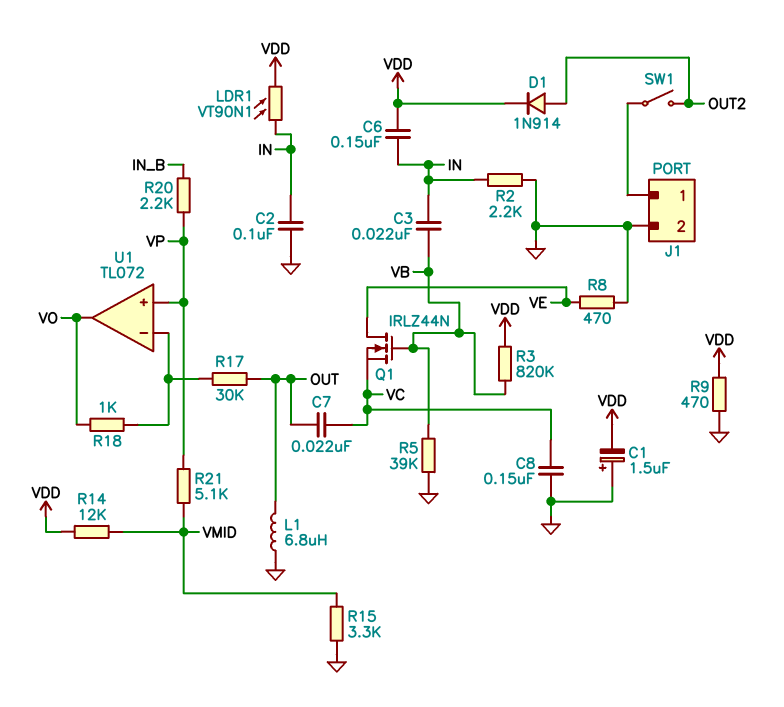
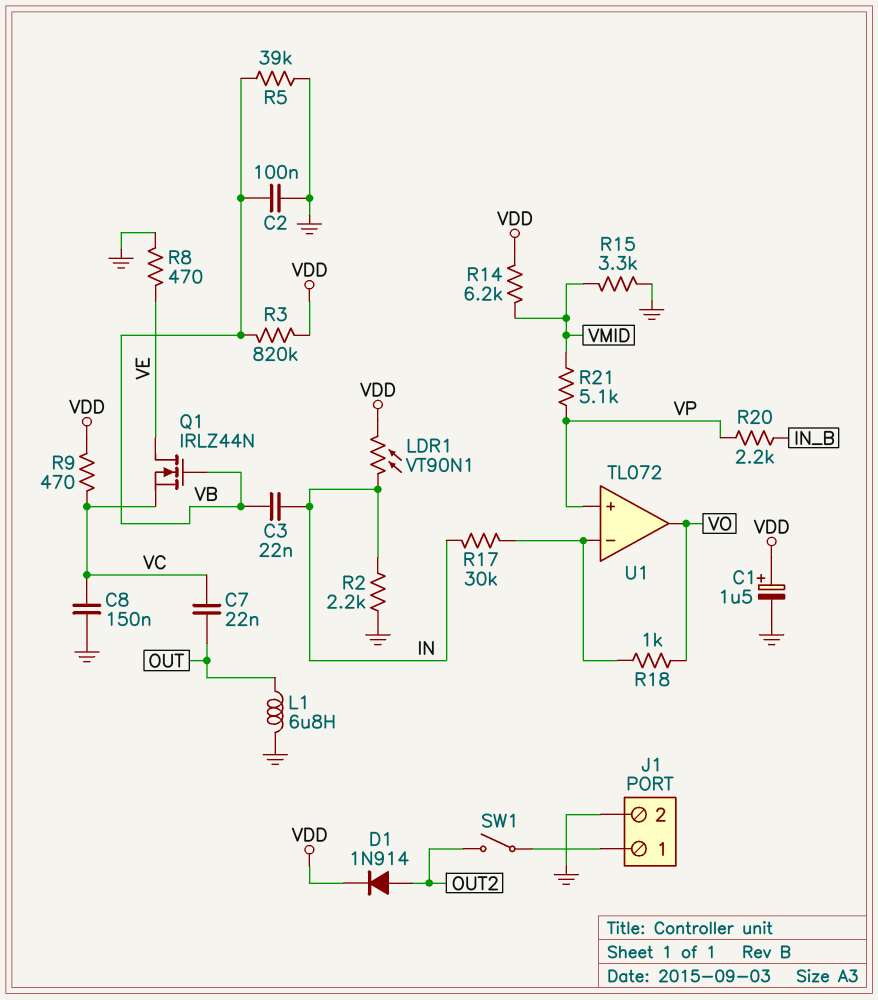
C1: 1.5uF (plus GND, minus VDD) -> 1.5uF (plus VDD, minus GND)
C2: 100nF (GND, IN) -> 100nF (GND, VB)
C6: 150nF (IN, VDD) -> none
R9: 470 (GND, VDD) -> 470 (VC, VDD)
R14: 12k (VDD, VMID) -> 6.2k (VDD, VMID)
R17: 30k (OUT, U1/in-) -> 30k (IN, U1/in-)

